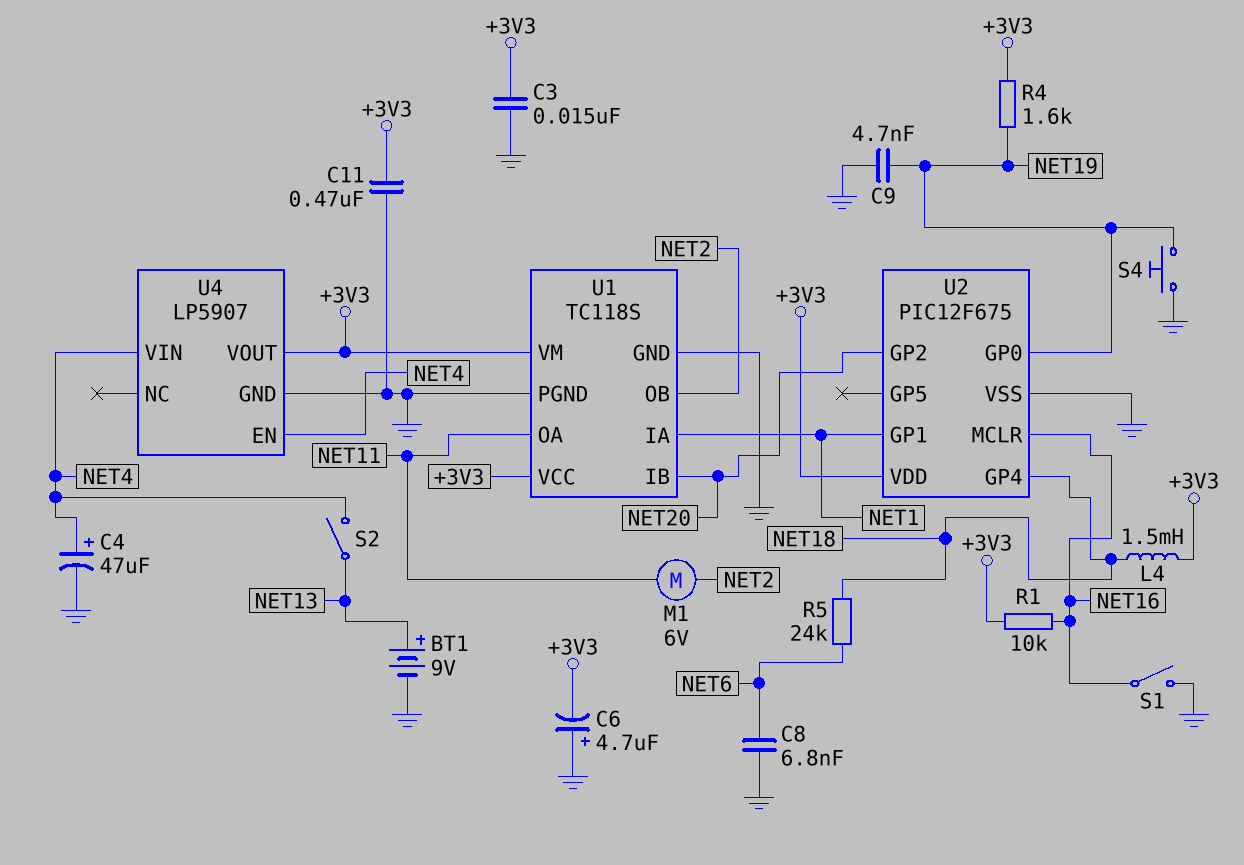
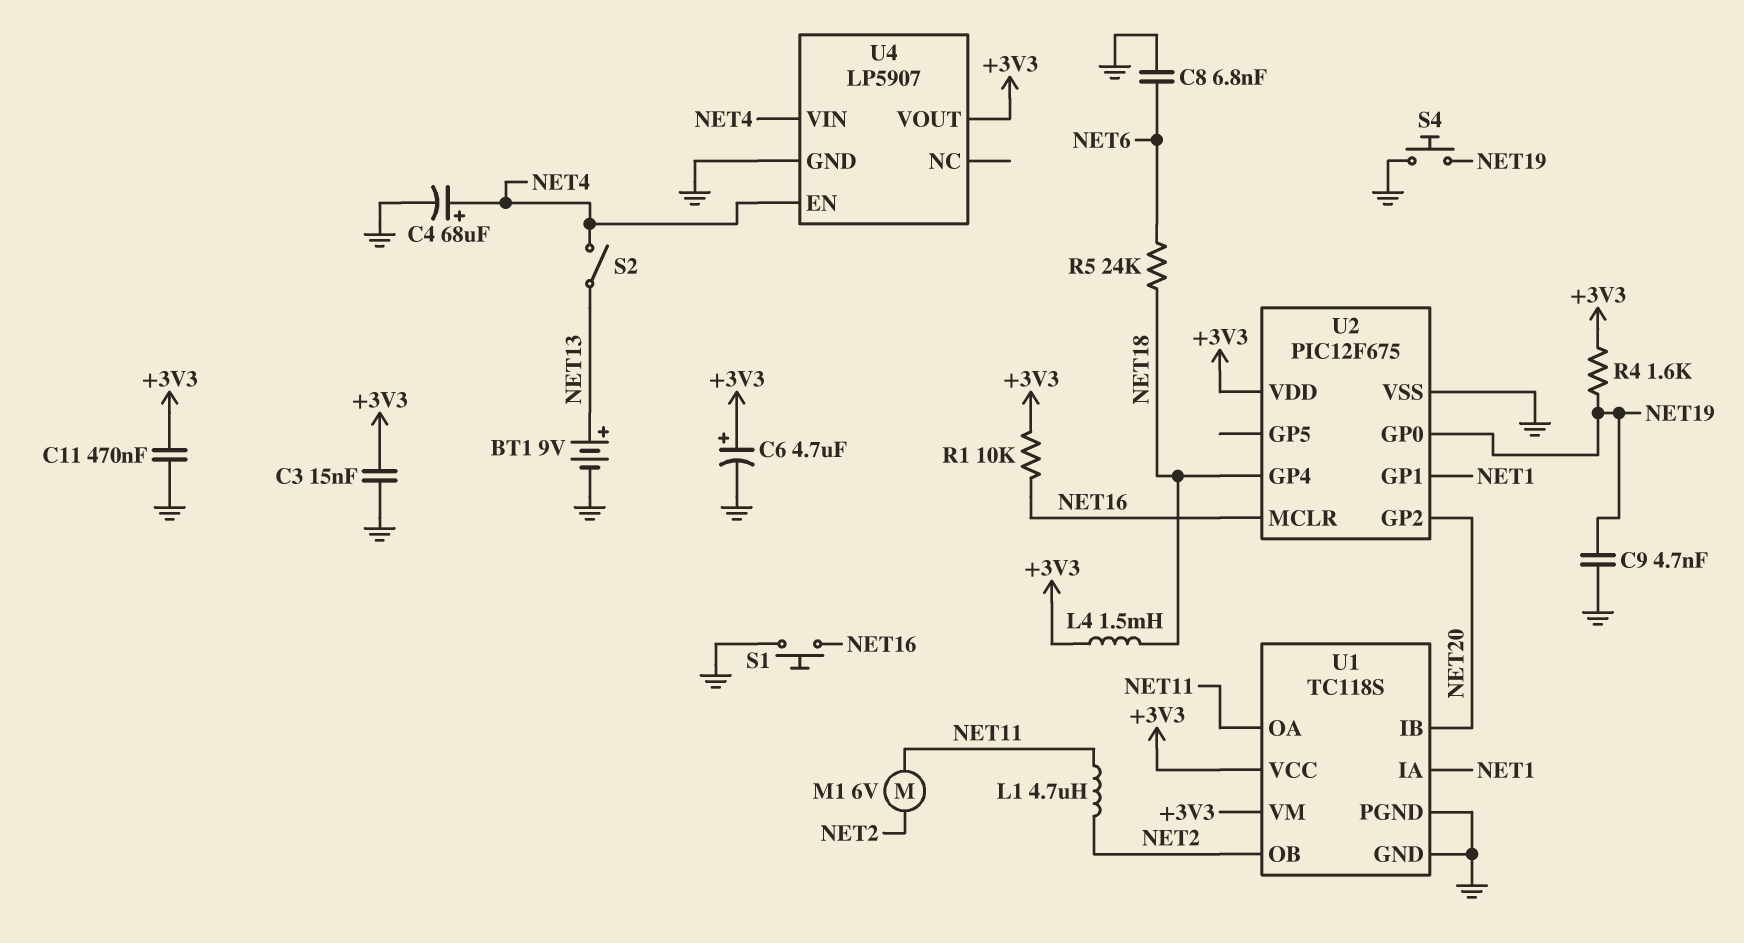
C4: 47uF (plus NET4, minus GND) -> 68uF (plus NET4, minus GND)
C6: 4.7uF (plus GND, minus +3V3) -> 4.7uF (plus +3V3, minus GND)
L1: none -> 4.7uH (NET2, NET11)
S1: switch (GND, NET16) -> button (GND, NET16)

